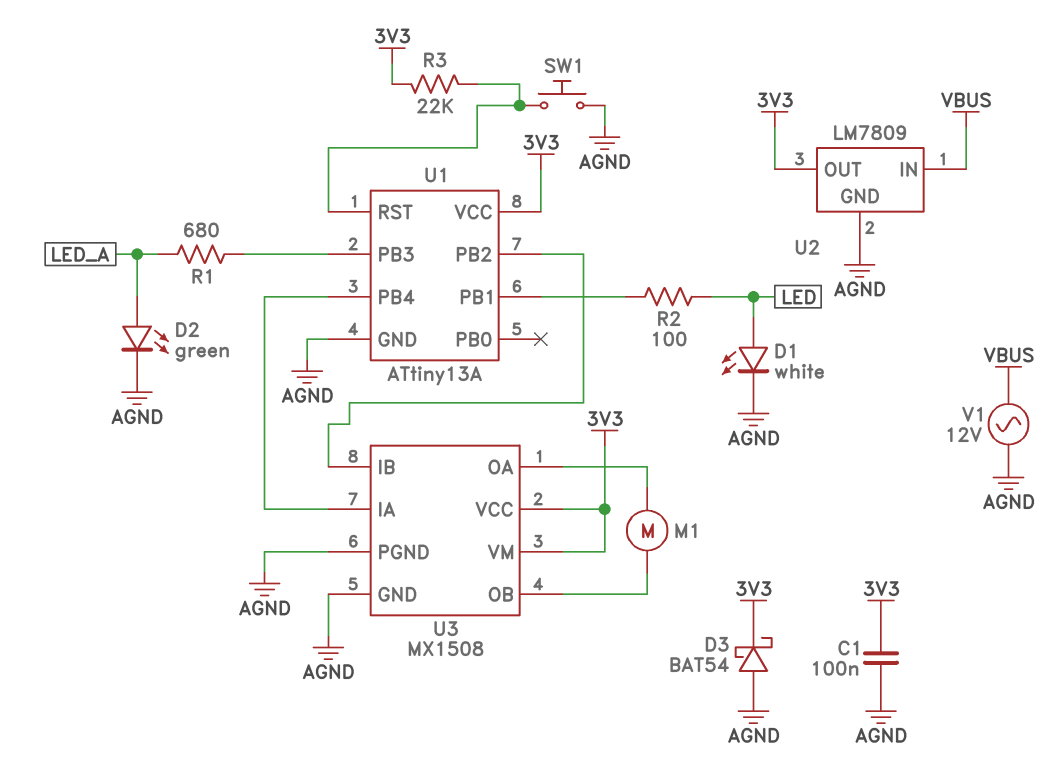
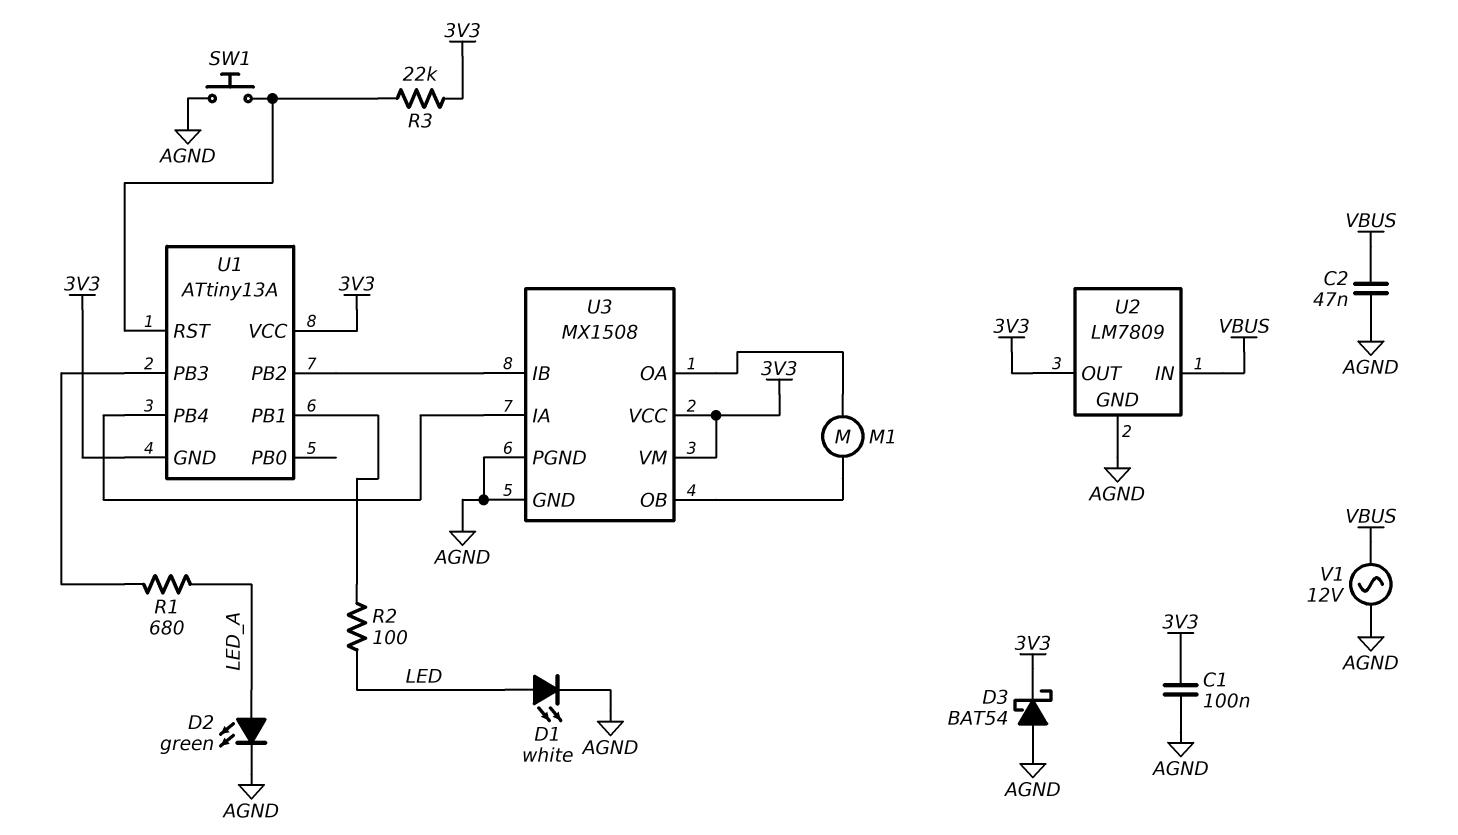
C2: none -> 47nF (AGND, VBUS)
U1 pin GND: AGND -> 3V3

